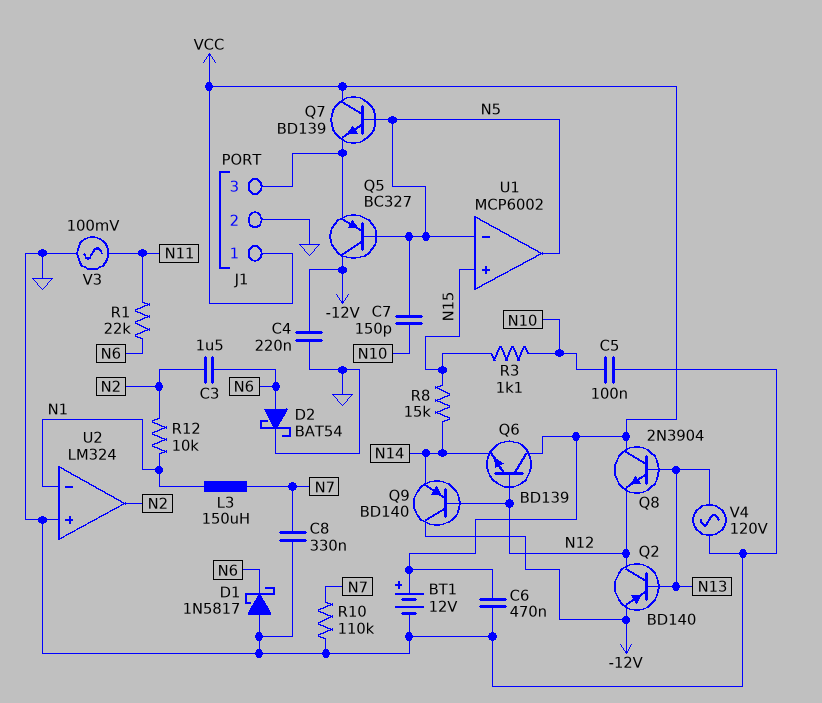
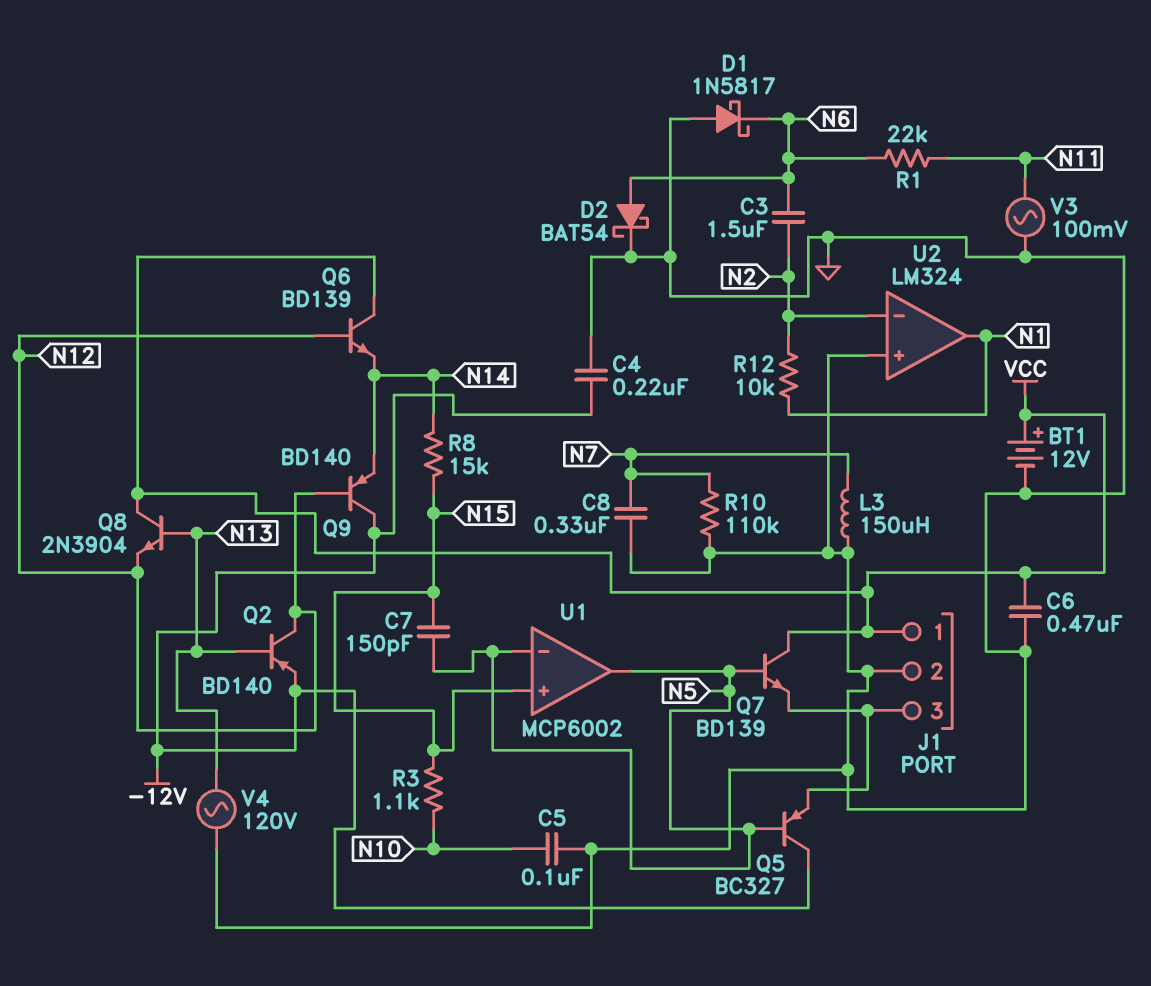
C7: 150pF (N5, N10) -> 150pF (N5, N15)
L3: 150uH (N1, N7) -> 150uH (GND, N7)
U2 pin in-: N1 -> N2
U2 pin out: N2 -> N1

